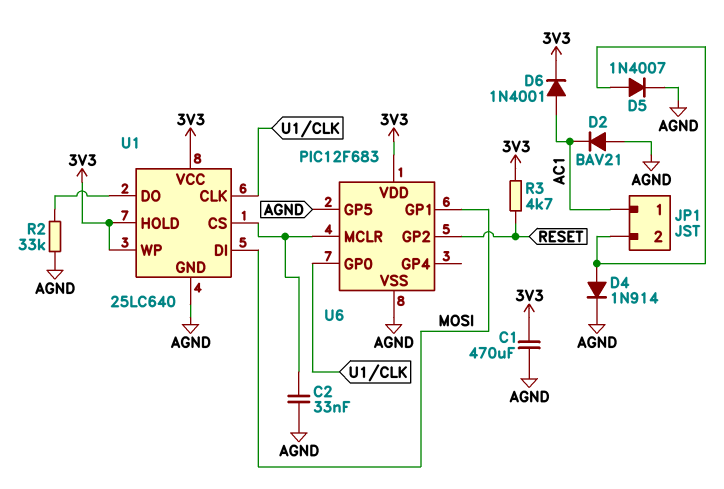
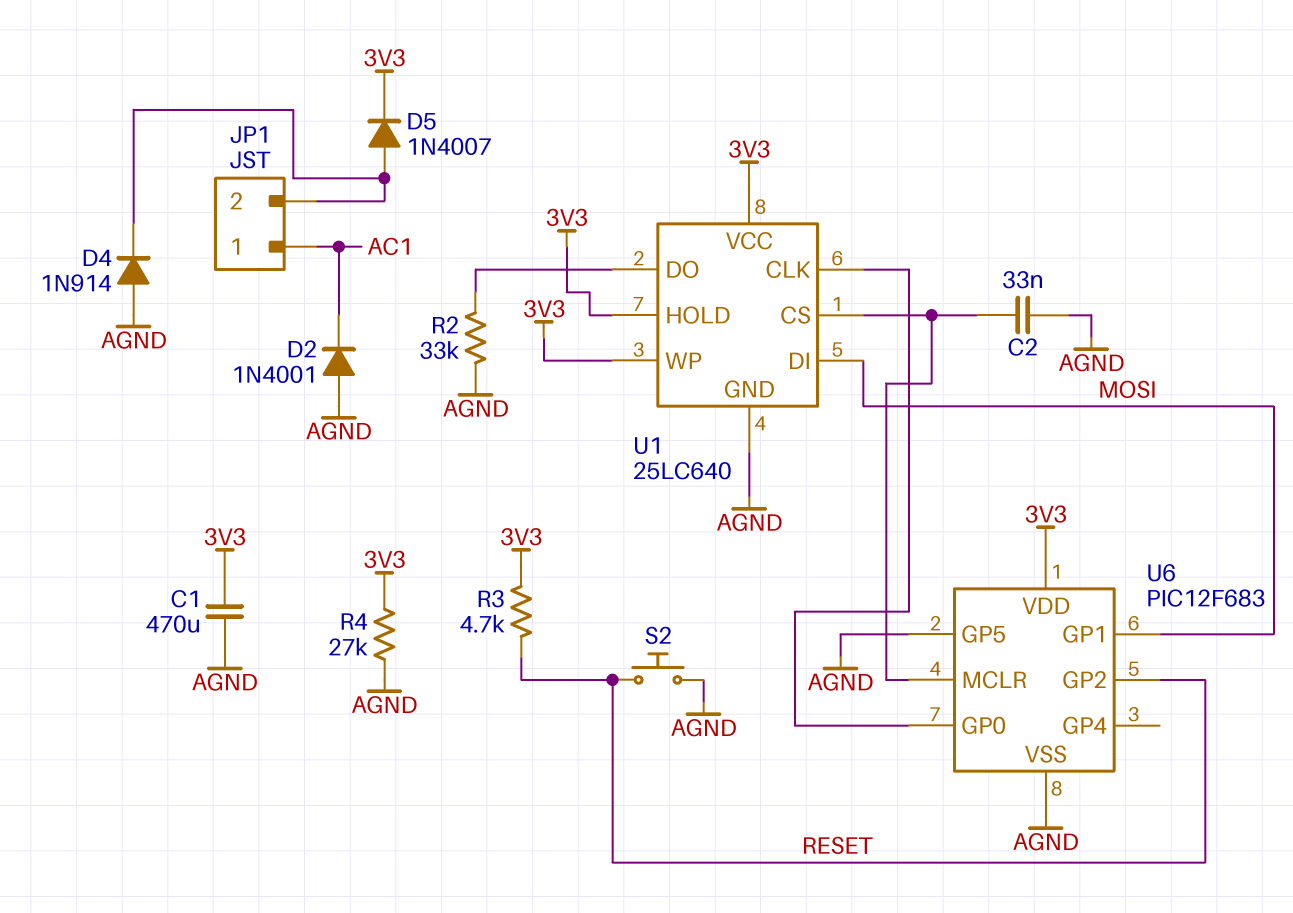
D2: diode BAV21 (A AGND, K AC1) -> diode 1N4001 (A AGND, K AC1)
D4: diode 1N914 (A JP1/2, K AGND) -> diode 1N914 (A AGND, K JP1/2)
D5: diode 1N4007 (A JP1/2, K AGND) -> diode 1N4007 (A JP1/2, K 3V3)
D6: diode 1N4001 (A AC1, K 3V3) -> none
R4: none -> 27k (3V3, AGND)
S2: none -> button (AGND, RESET)

